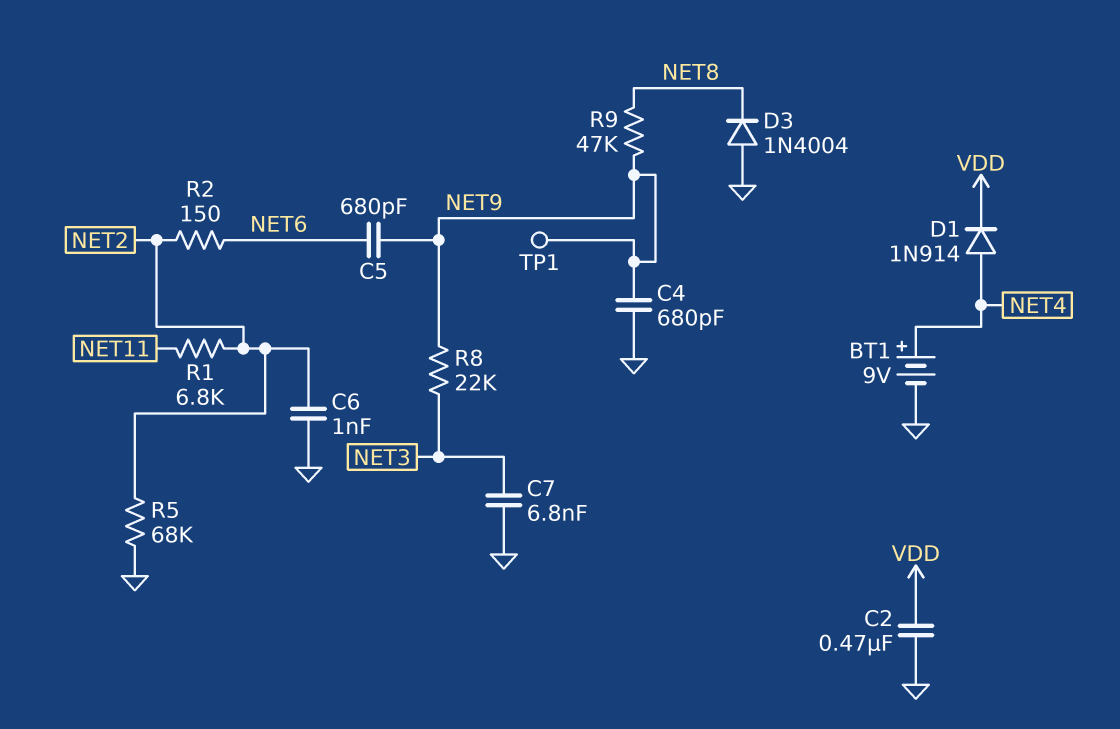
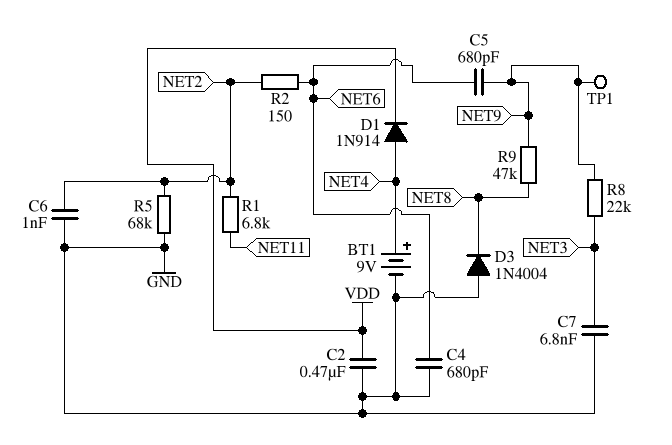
C4: 680pF (GND, NET9) -> 680pF (GND, NET6)

